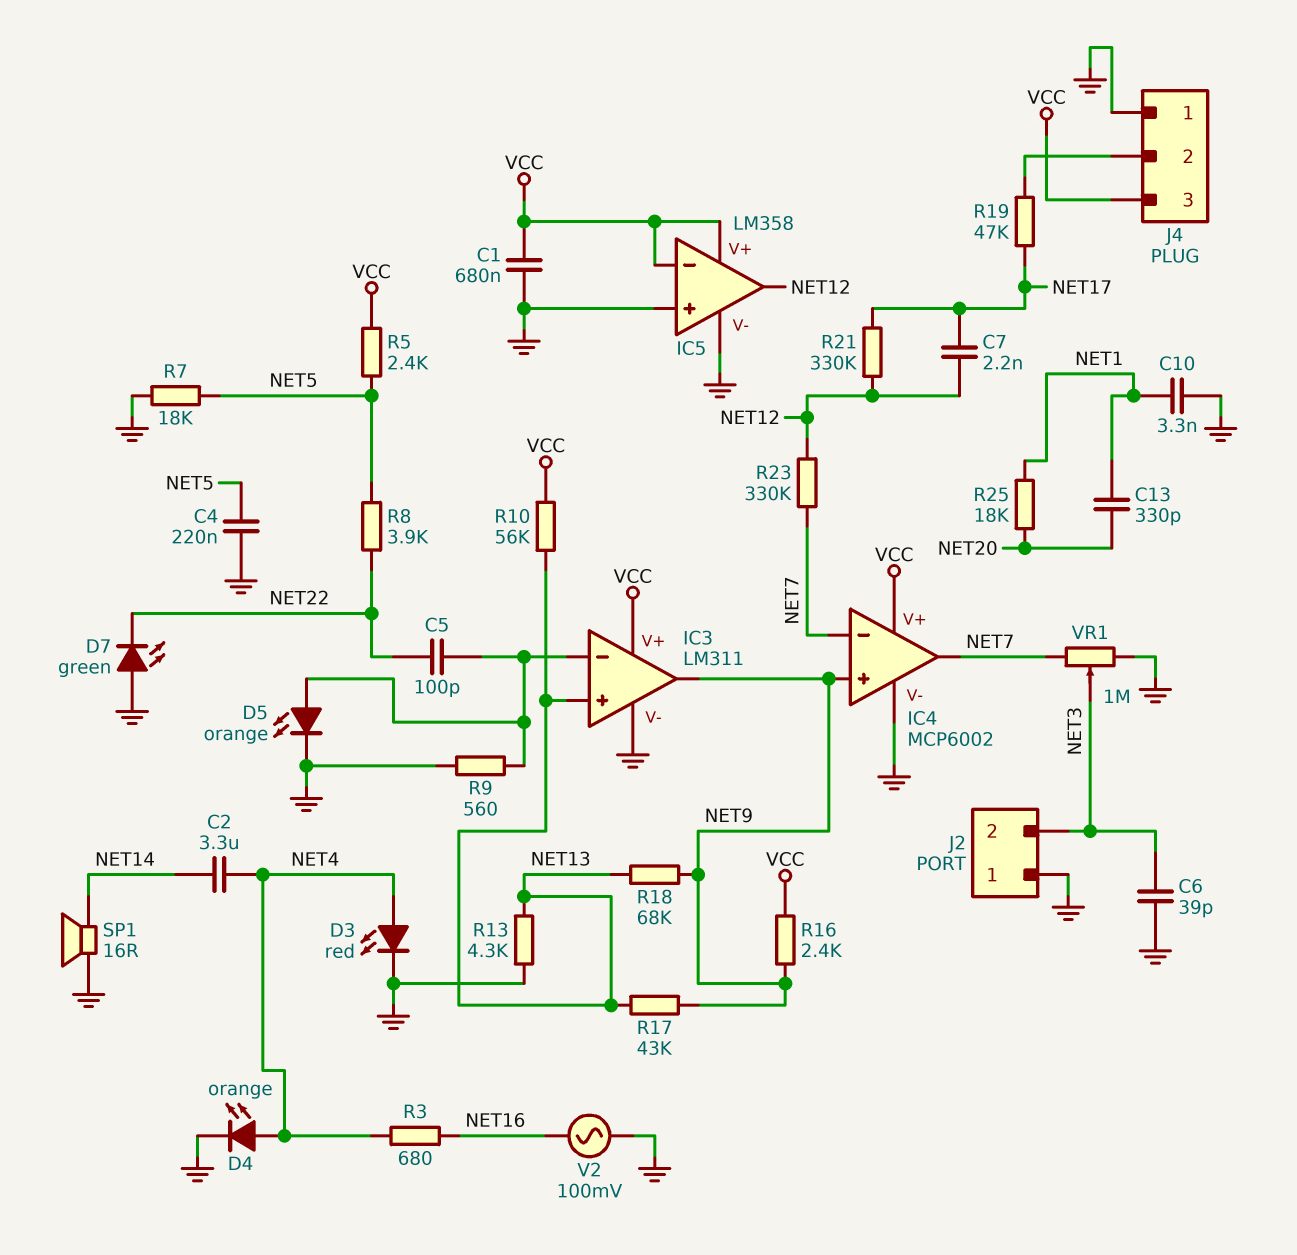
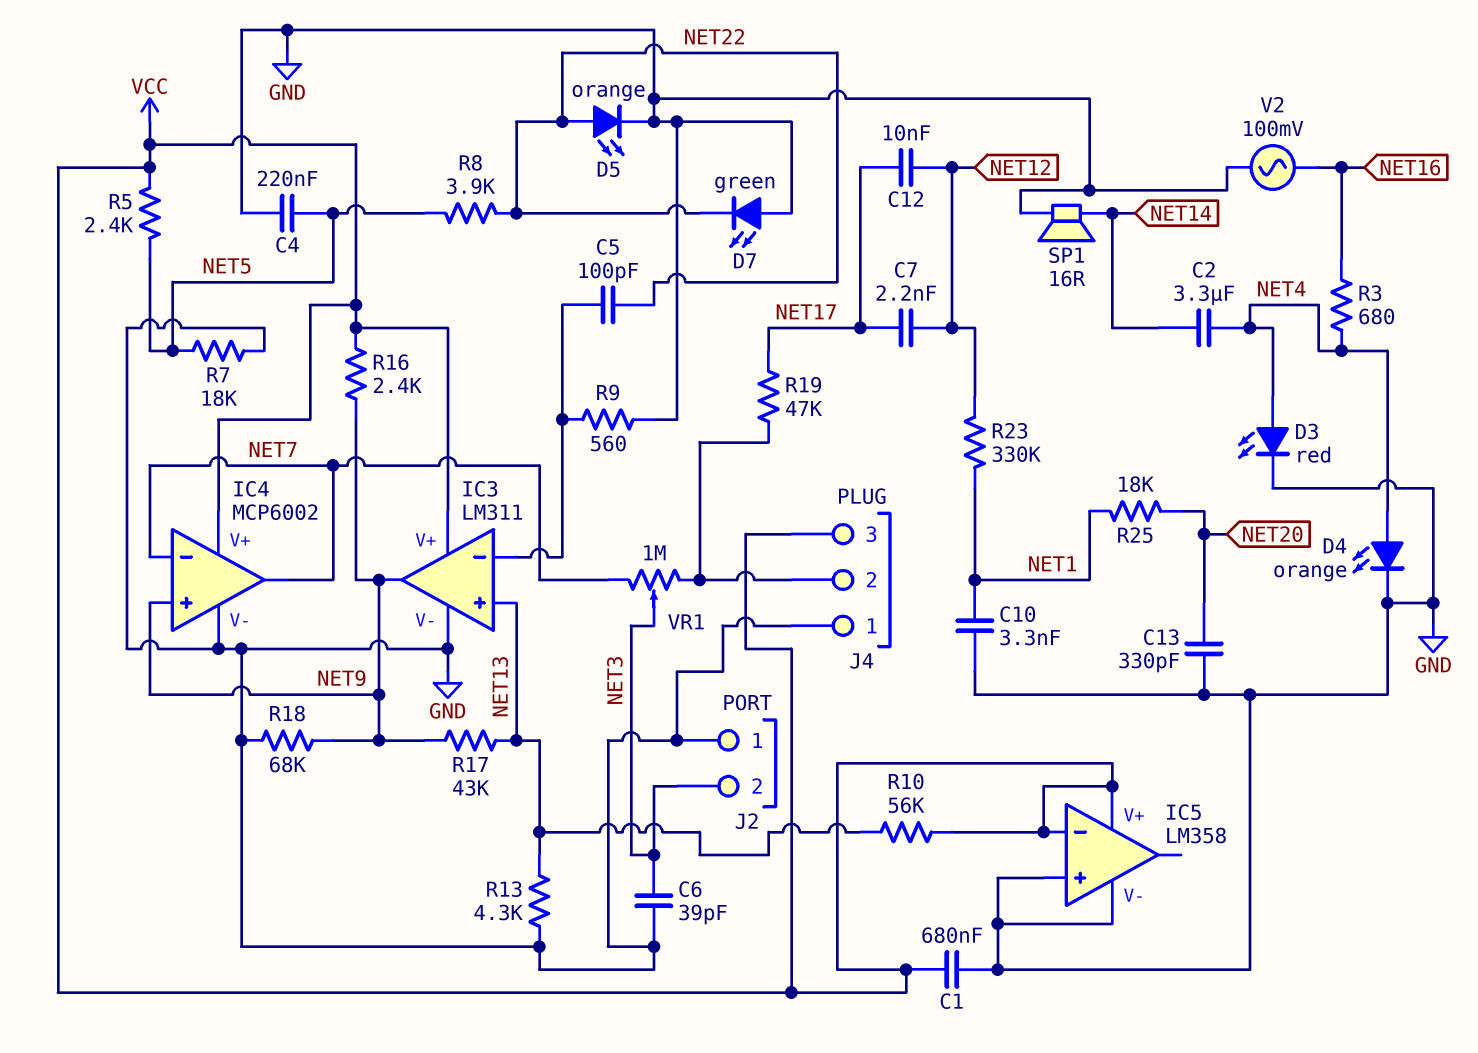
C12: none -> 10nF (NET12, NET17)
C13: 330pF (NET1, NET20) -> 330pF (GND, NET20)
D5: LED orange (A IC3/in-, K GND) -> LED orange (A NET22, K GND)
IC5 pin out: NET12 -> none
R18: 68k (NET9, NET13) -> 68k (GND, NET9)
R21: 330k (NET12, NET17) -> none
R23: 330k (NET7, NET12) -> 330k (NET1, NET12)
VR1: 1M (GND, NET7, wiper NET3) -> 1M (J4/2, NET7, wiper NET3)

